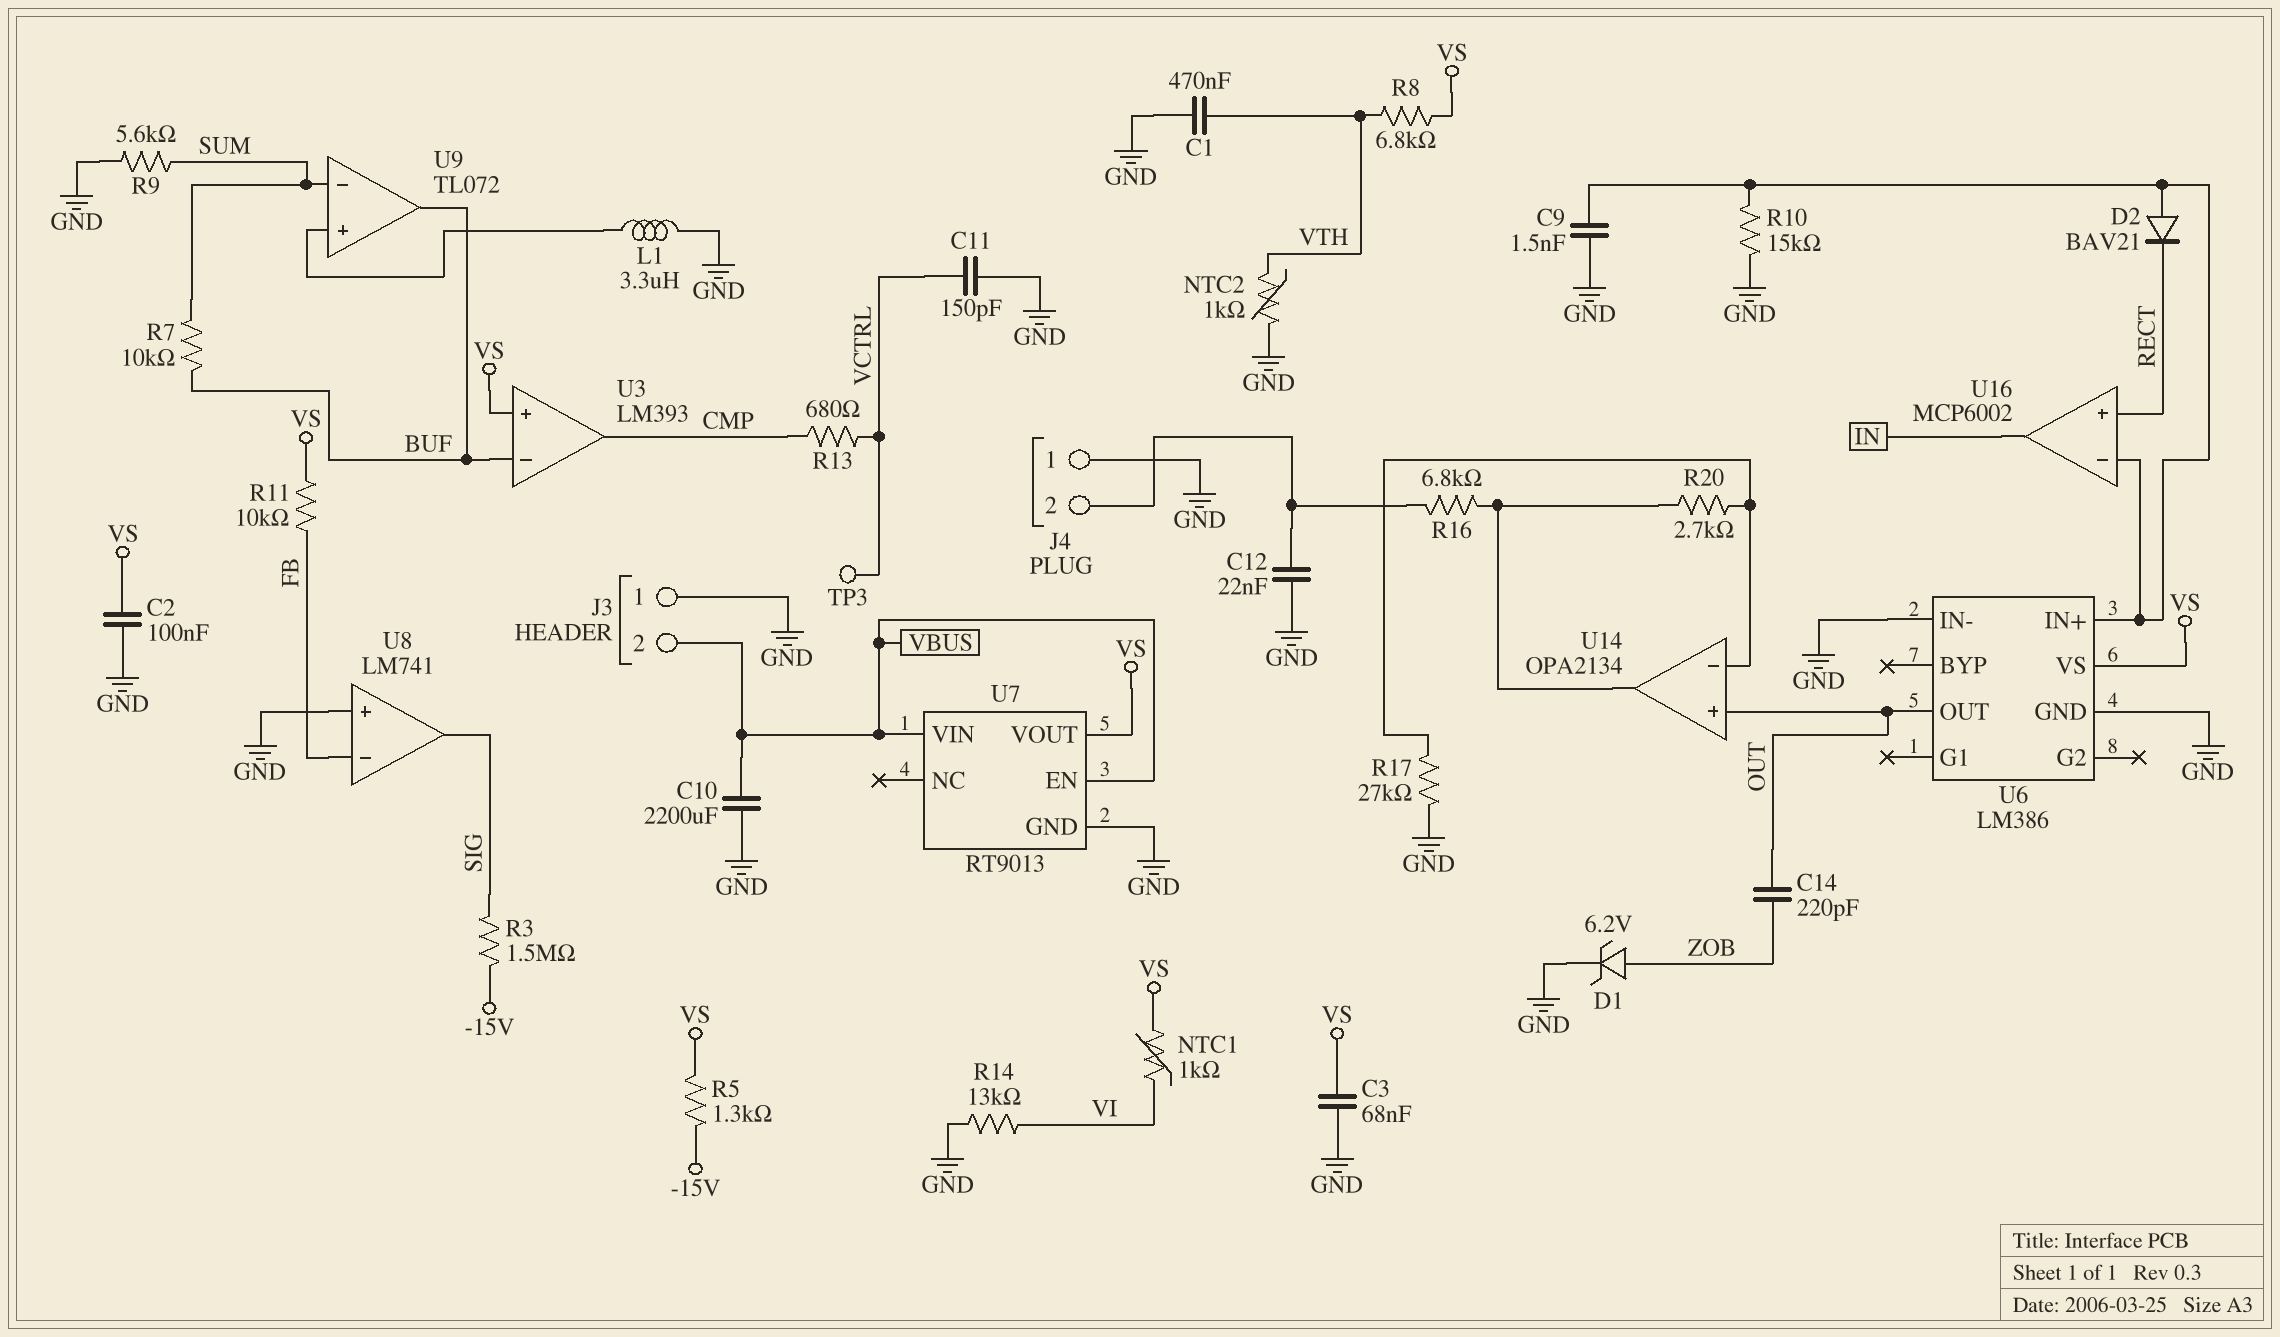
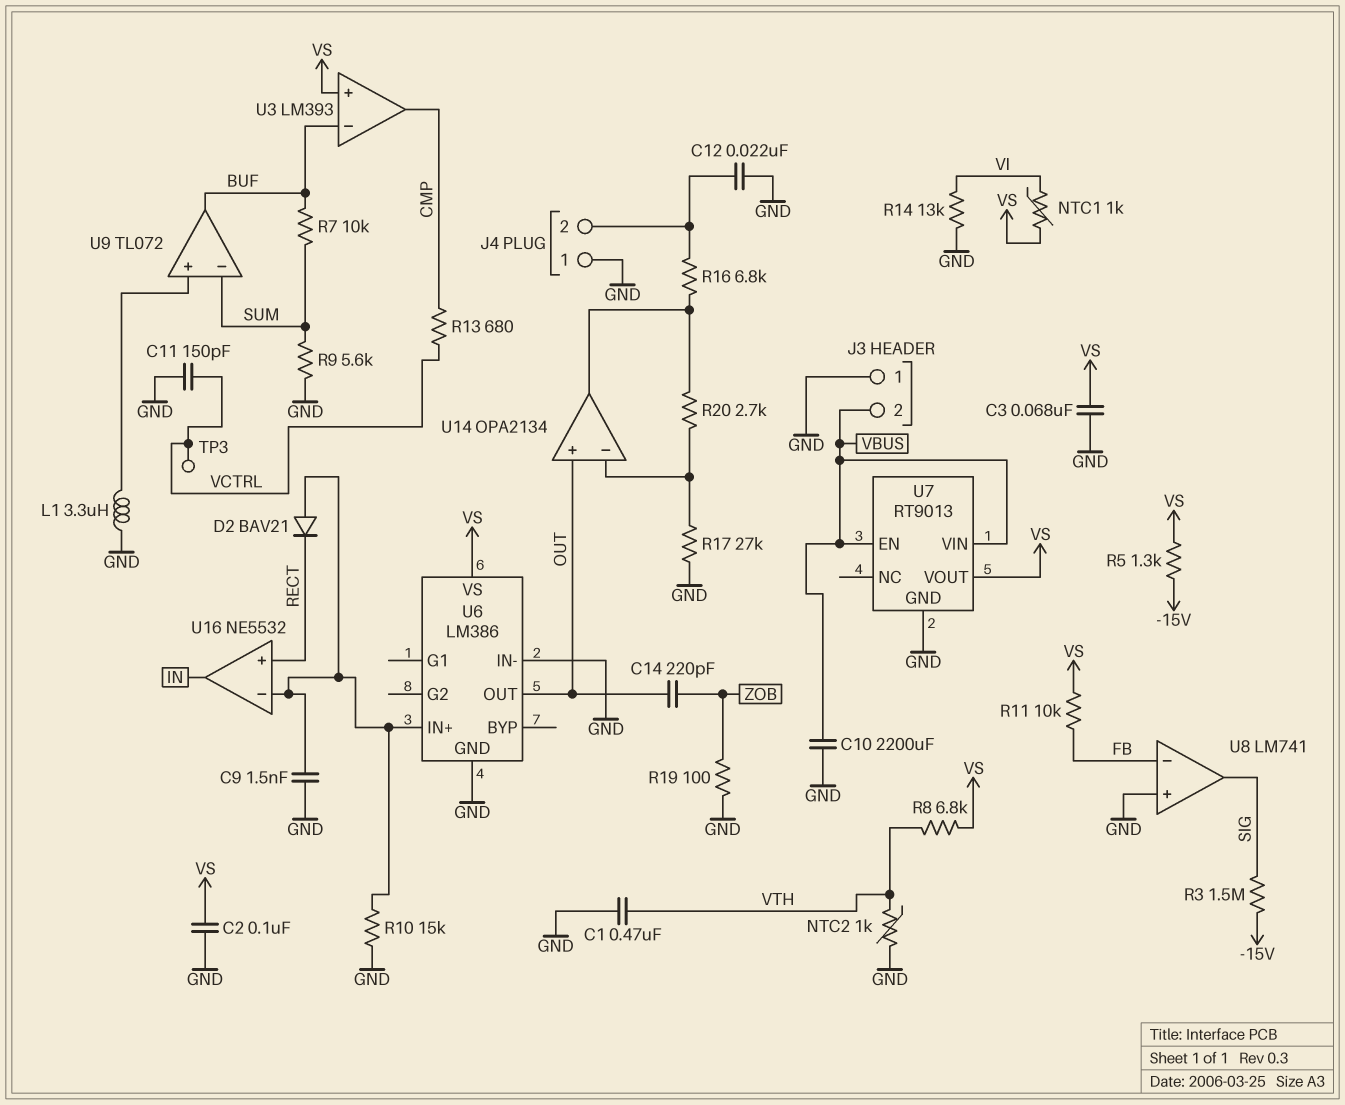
D1: zener 6.2V (A ZOB, K GND) -> none
R19: none -> 100 (GND, ZOB)
U16: MCP6002 -> NE5532

